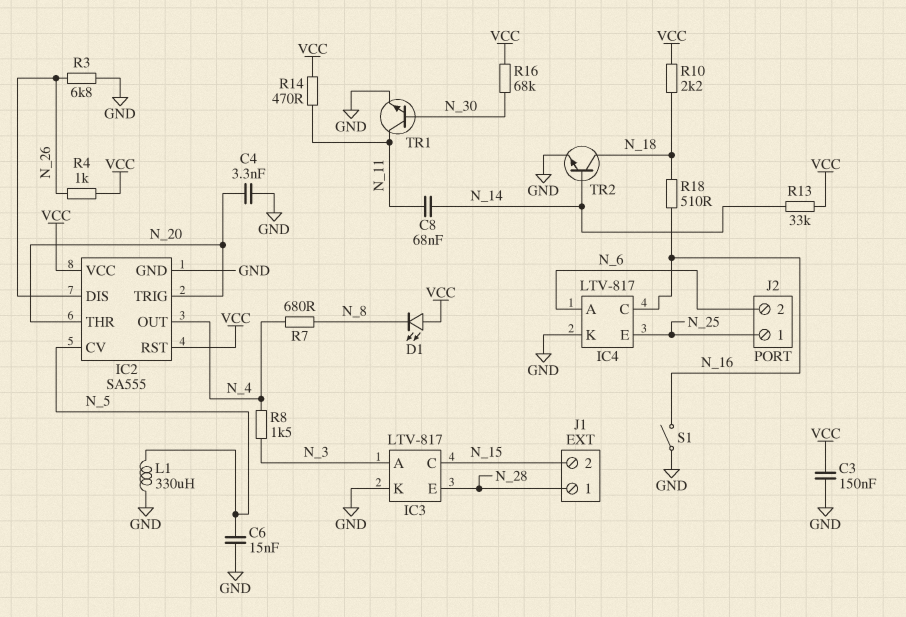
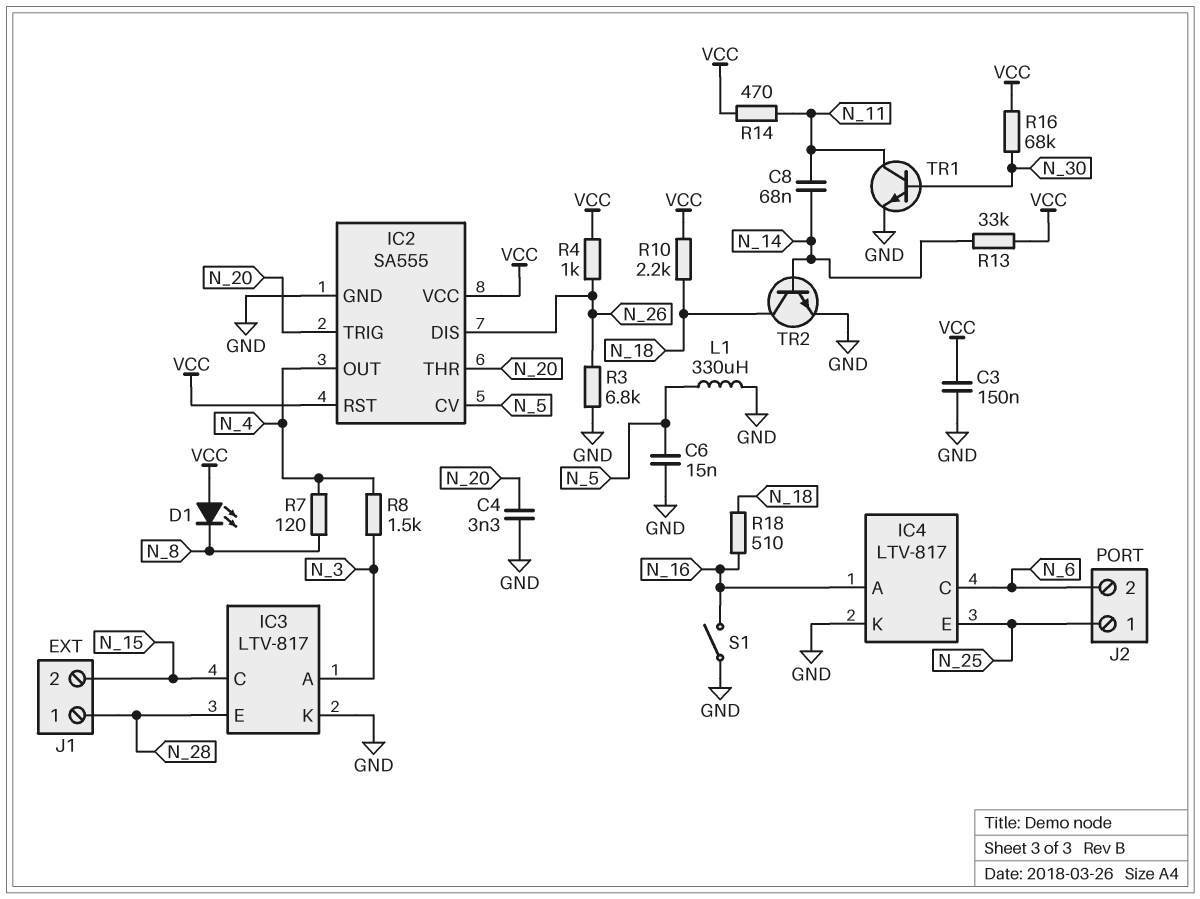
IC4 pin A: N_6 -> N_16
IC4 pin C: N_16 -> N_6
R7: 680 (N_4, N_8) -> 120 (N_4, N_8)

